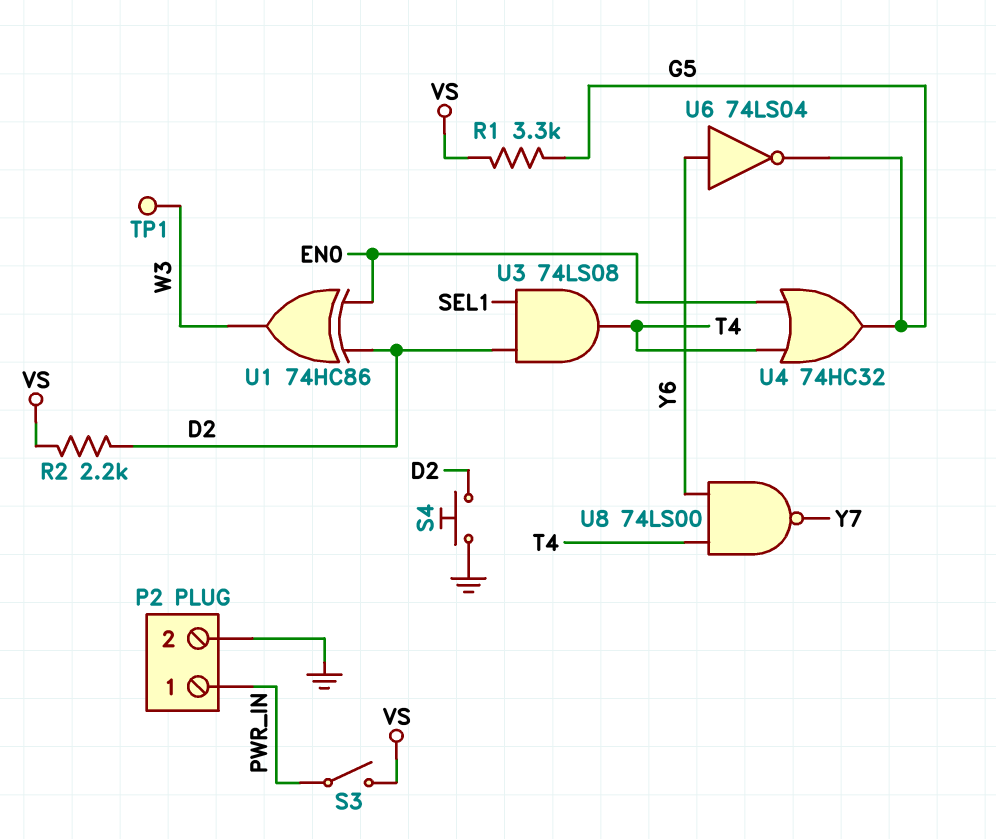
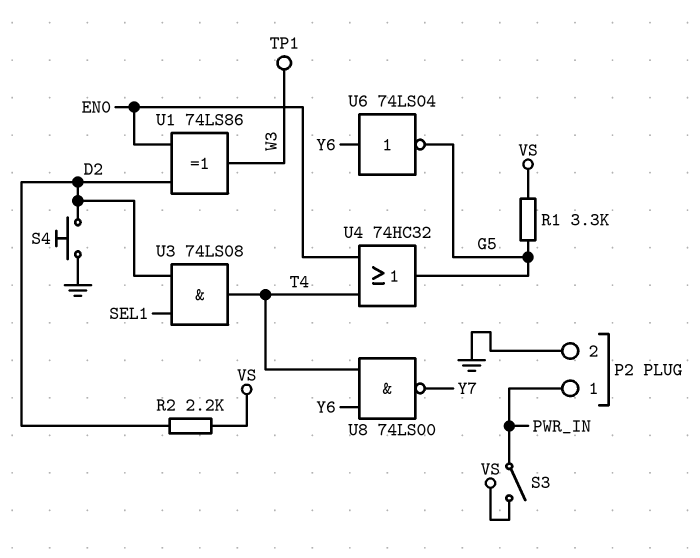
U1: XOR 74HC86 (in D2, in EN0, out W3) -> XOR 74LS86 (in D2, in EN0, out W3)

